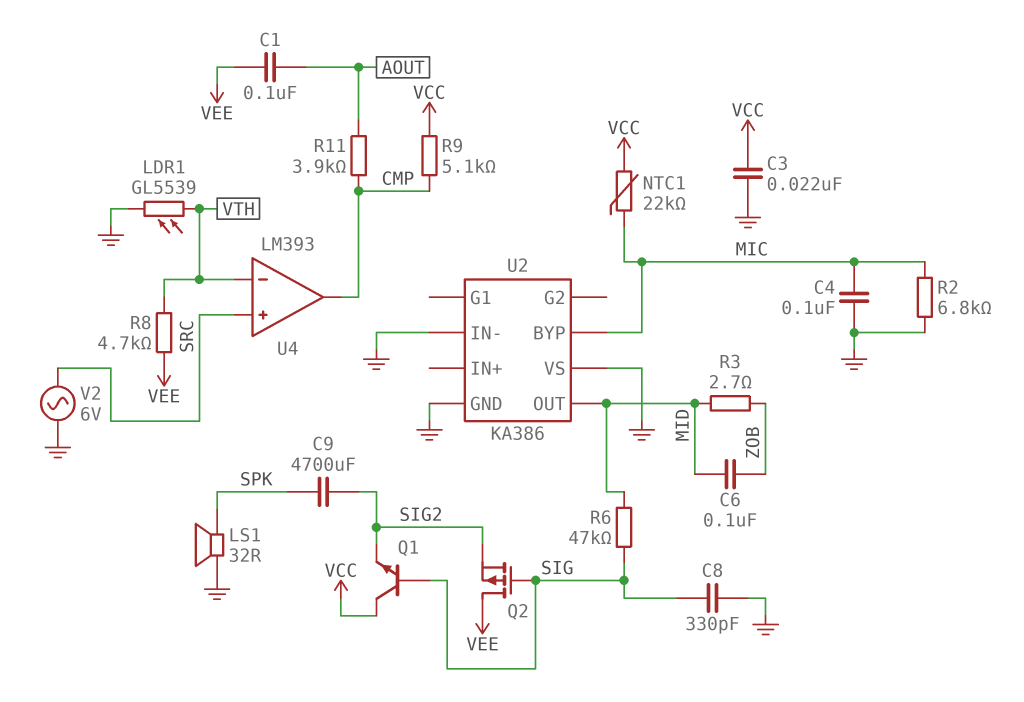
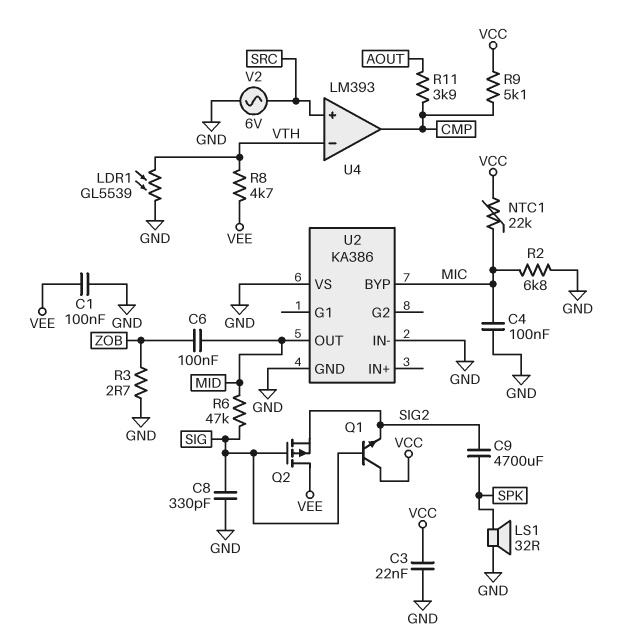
C1: 100nF (AOUT, VEE) -> 100nF (GND, VEE)
R3: 2.7 (MID, ZOB) -> 2.7 (GND, ZOB)

